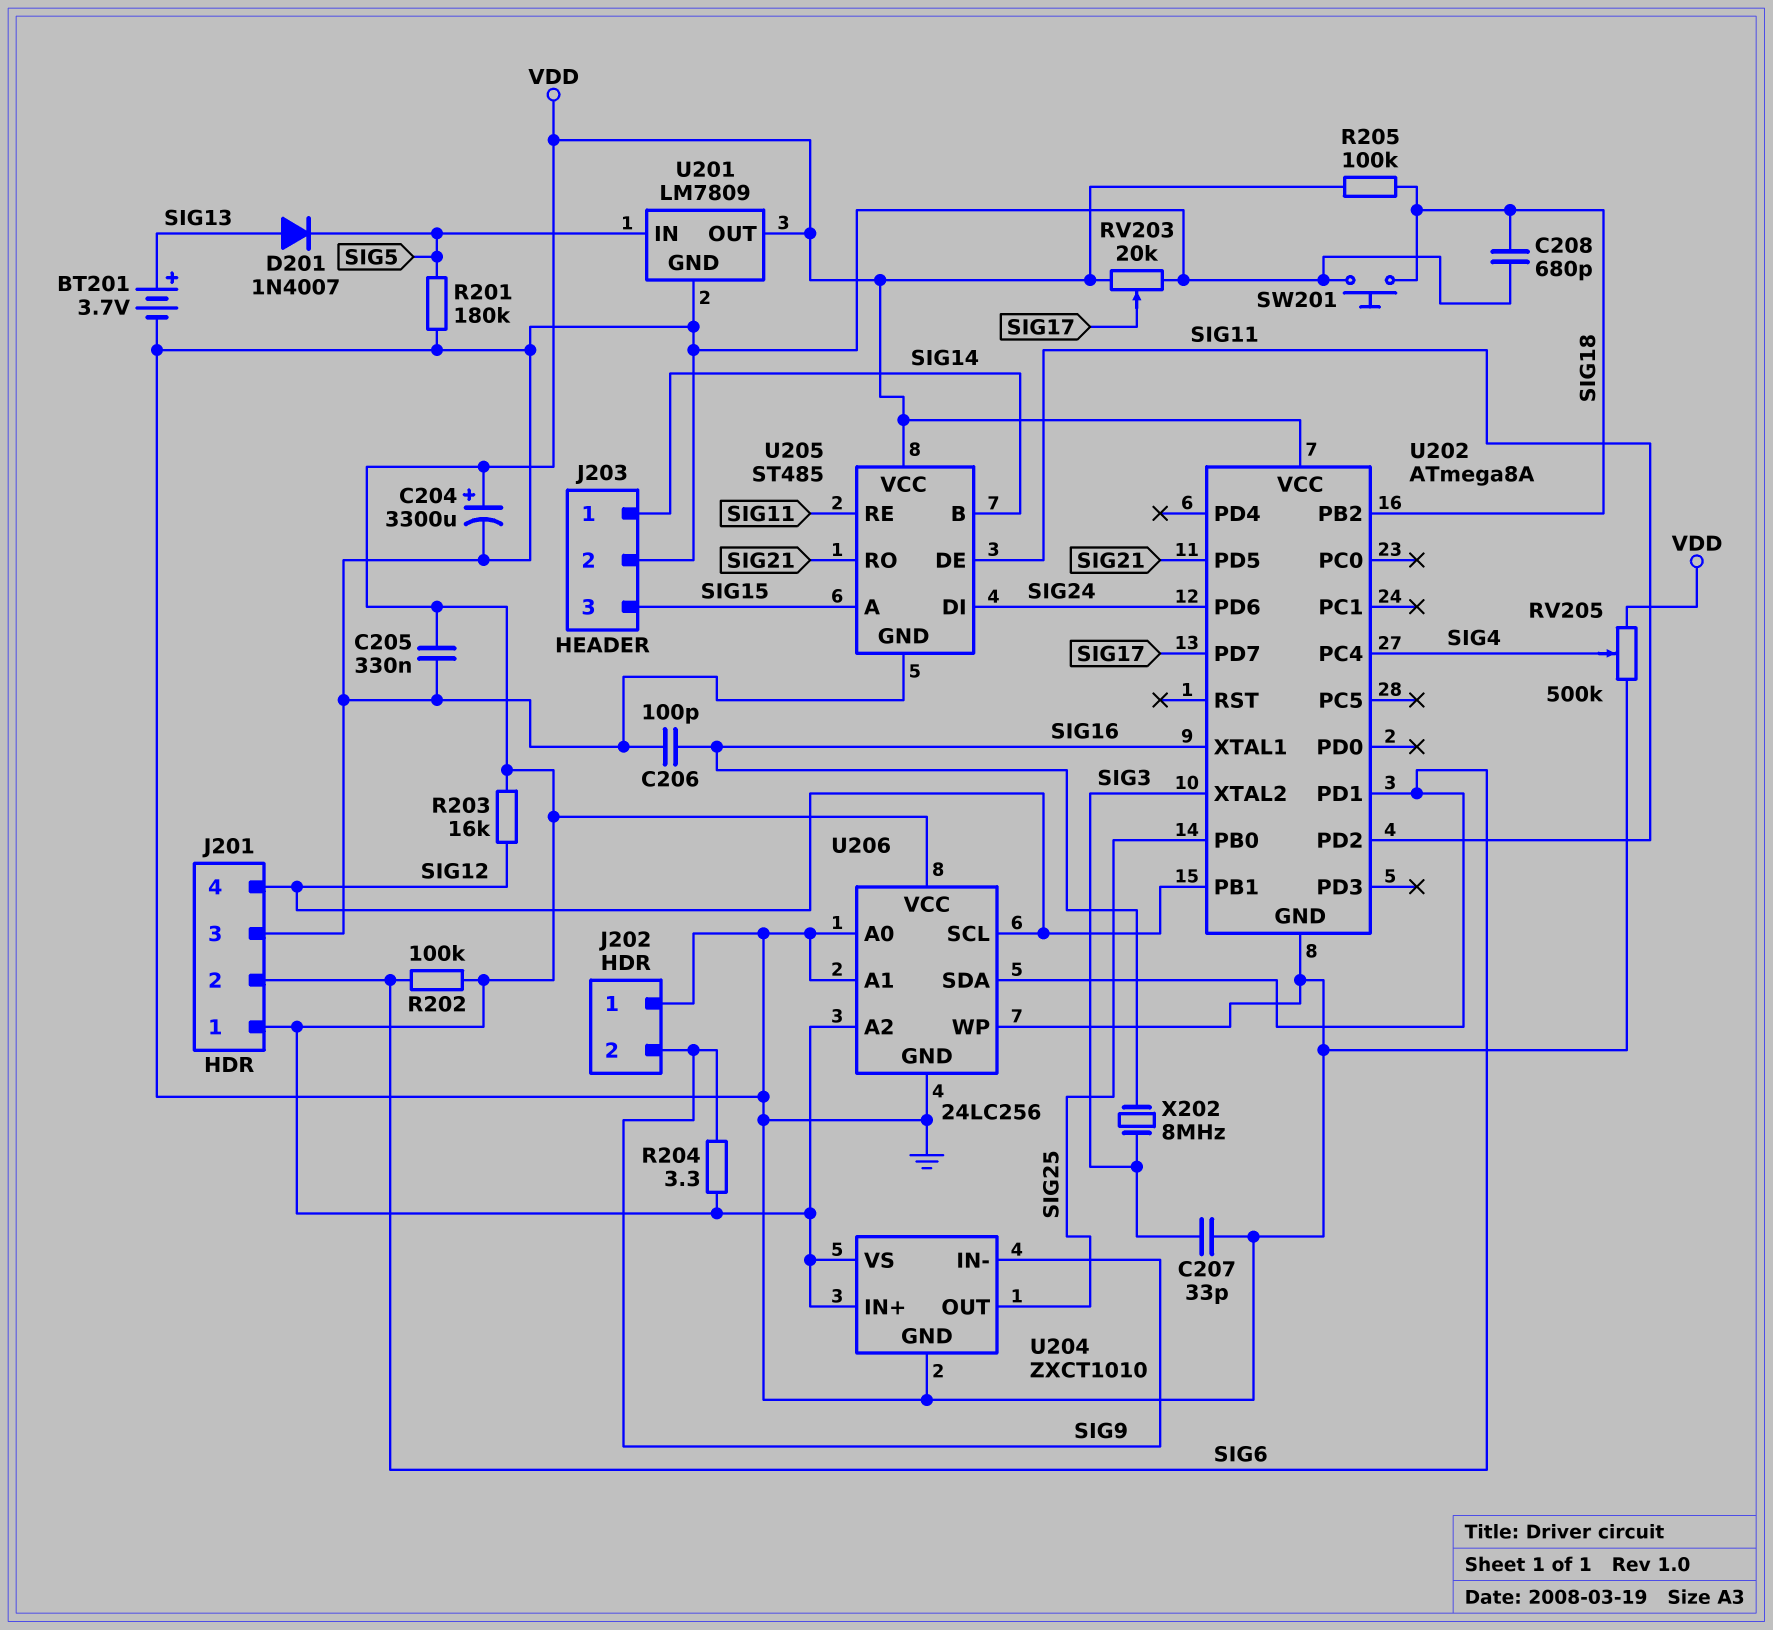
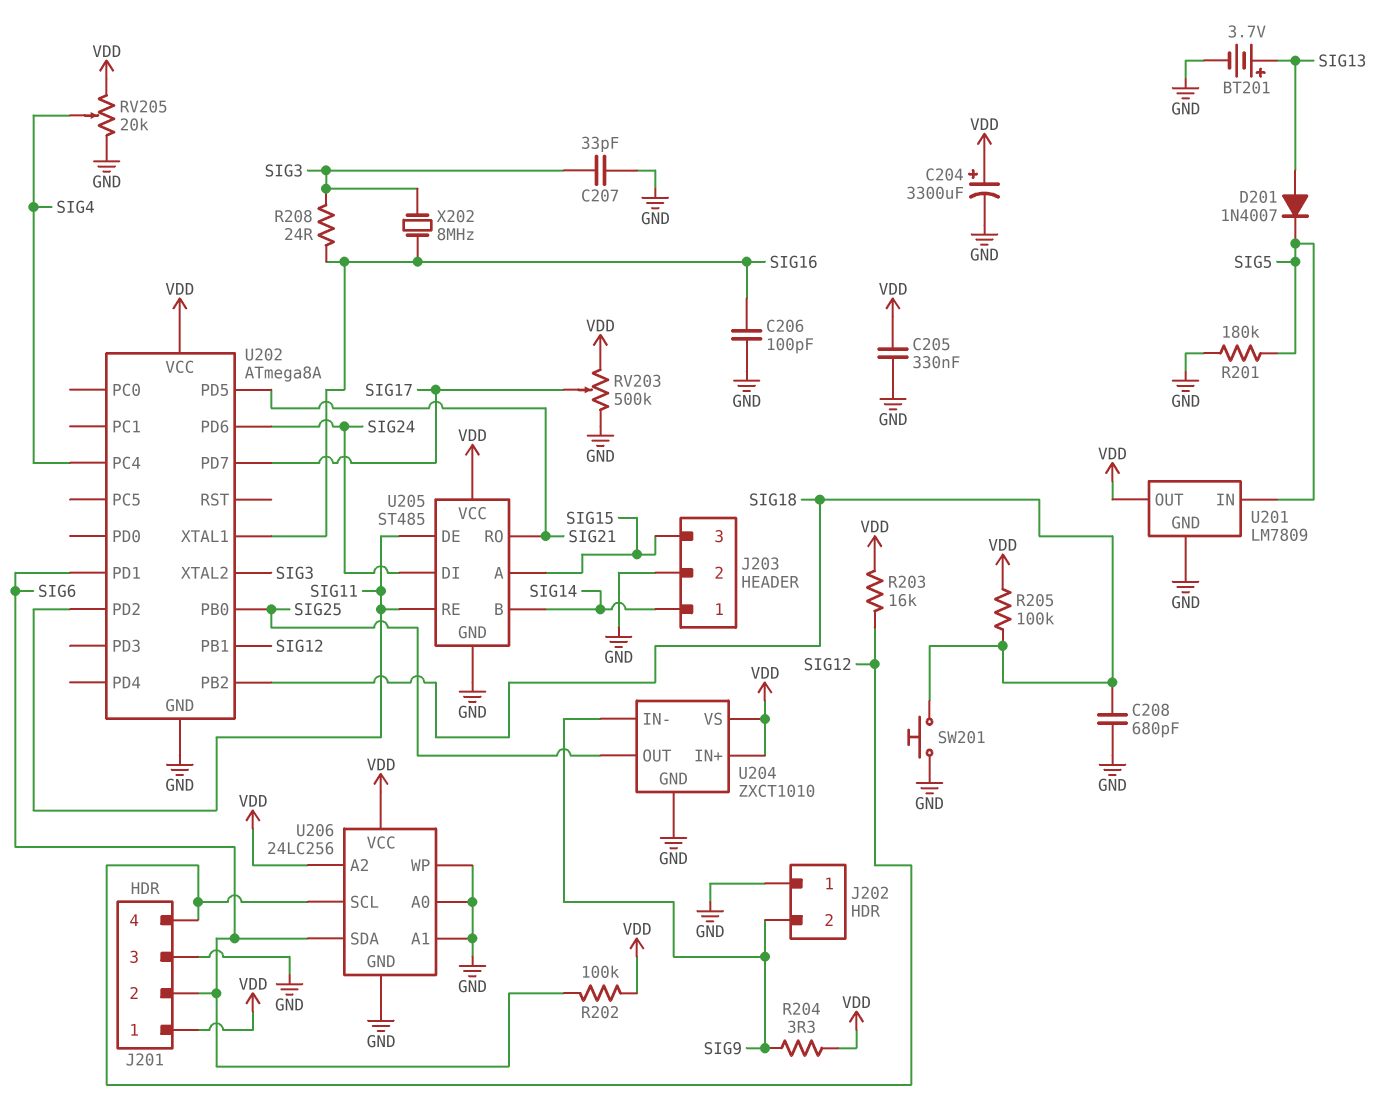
R208: none -> 24 (SIG3, SIG16)
RV203: 20k (GND, VDD, wiper SIG17) -> 500k (GND, VDD, wiper SIG17)
RV205: 500k (GND, VDD, wiper SIG4) -> 20k (GND, VDD, wiper SIG4)

